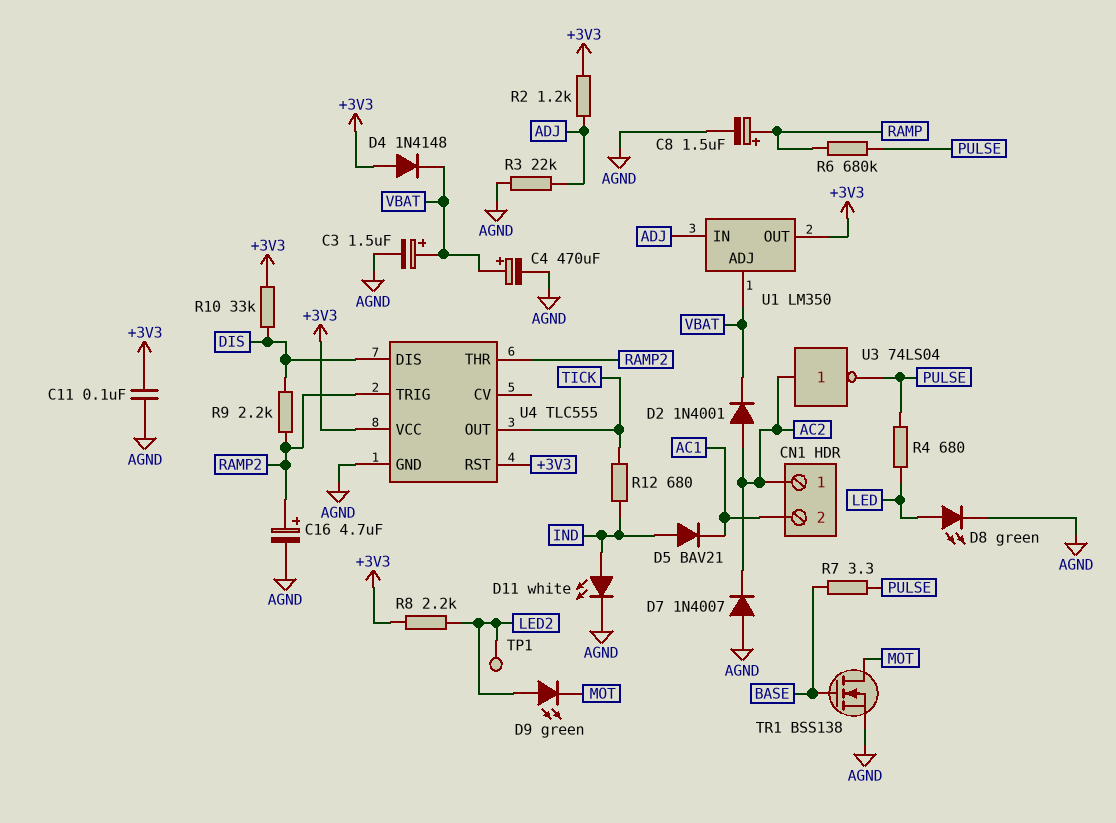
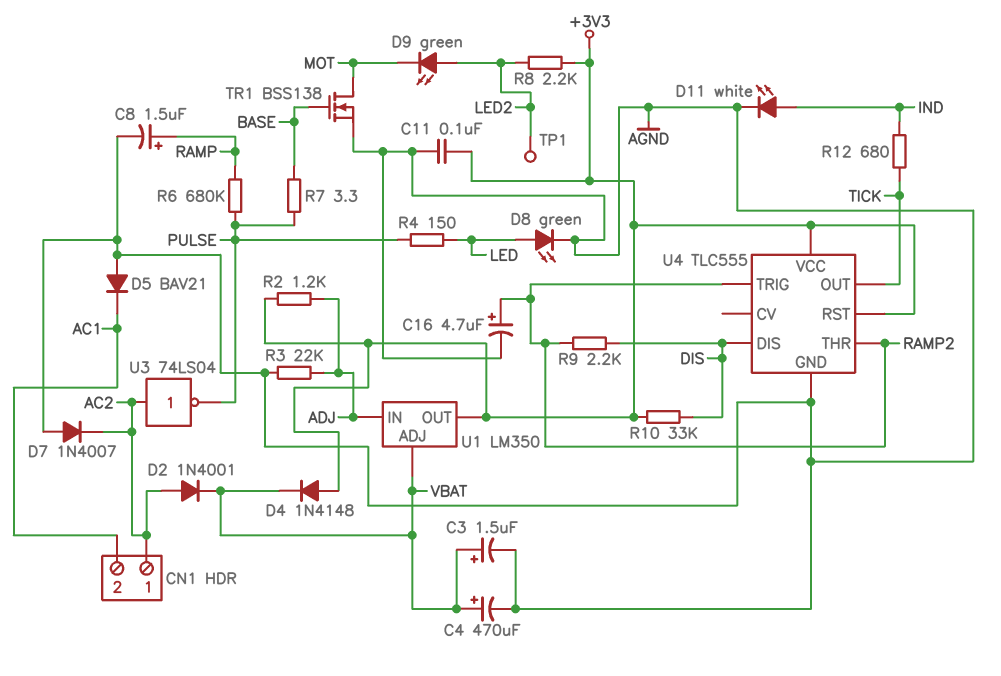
D5: diode BAV21 (A IND, K AC1) -> diode BAV21 (A AGND, K AC1)
R4: 680 (LED, PULSE) -> 150 (LED, PULSE)

